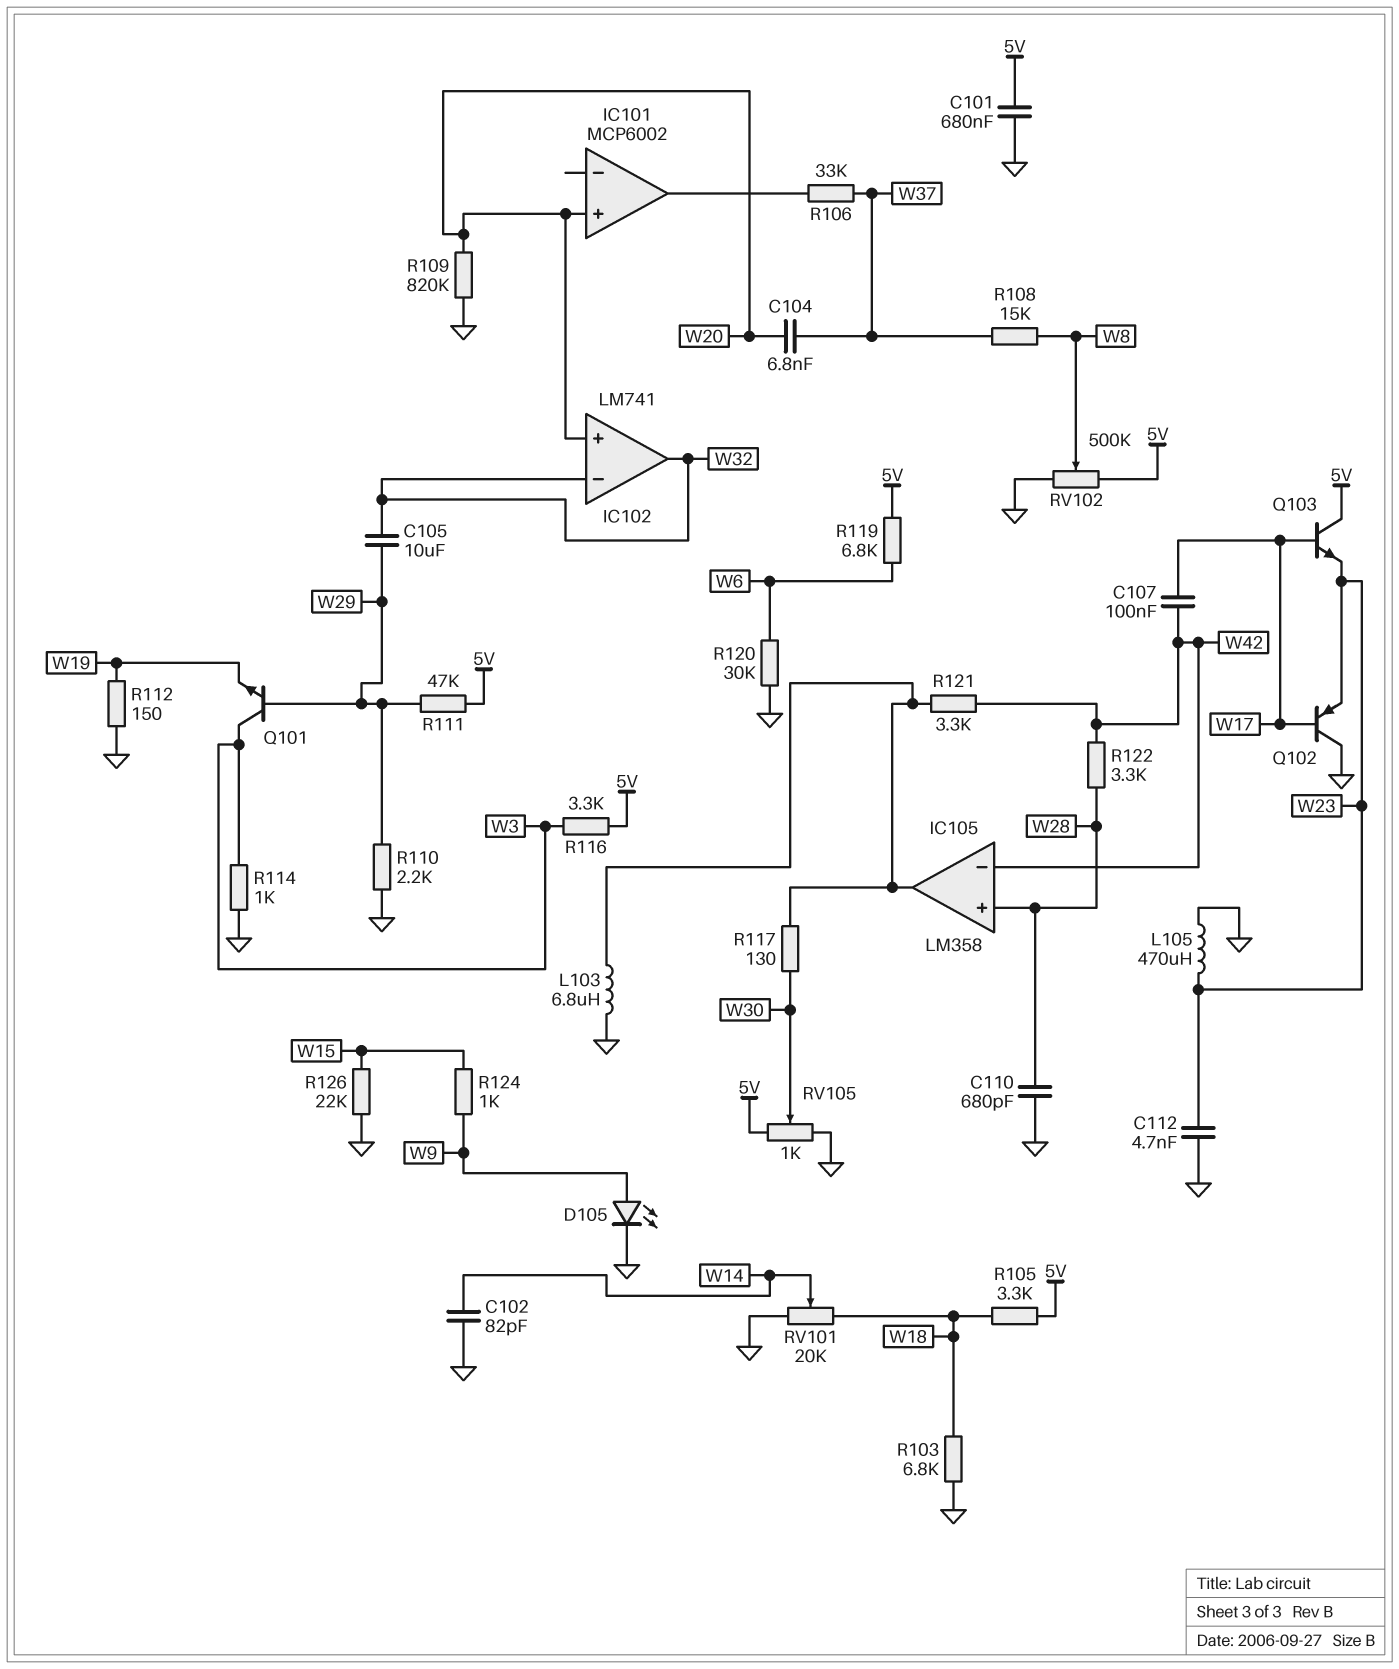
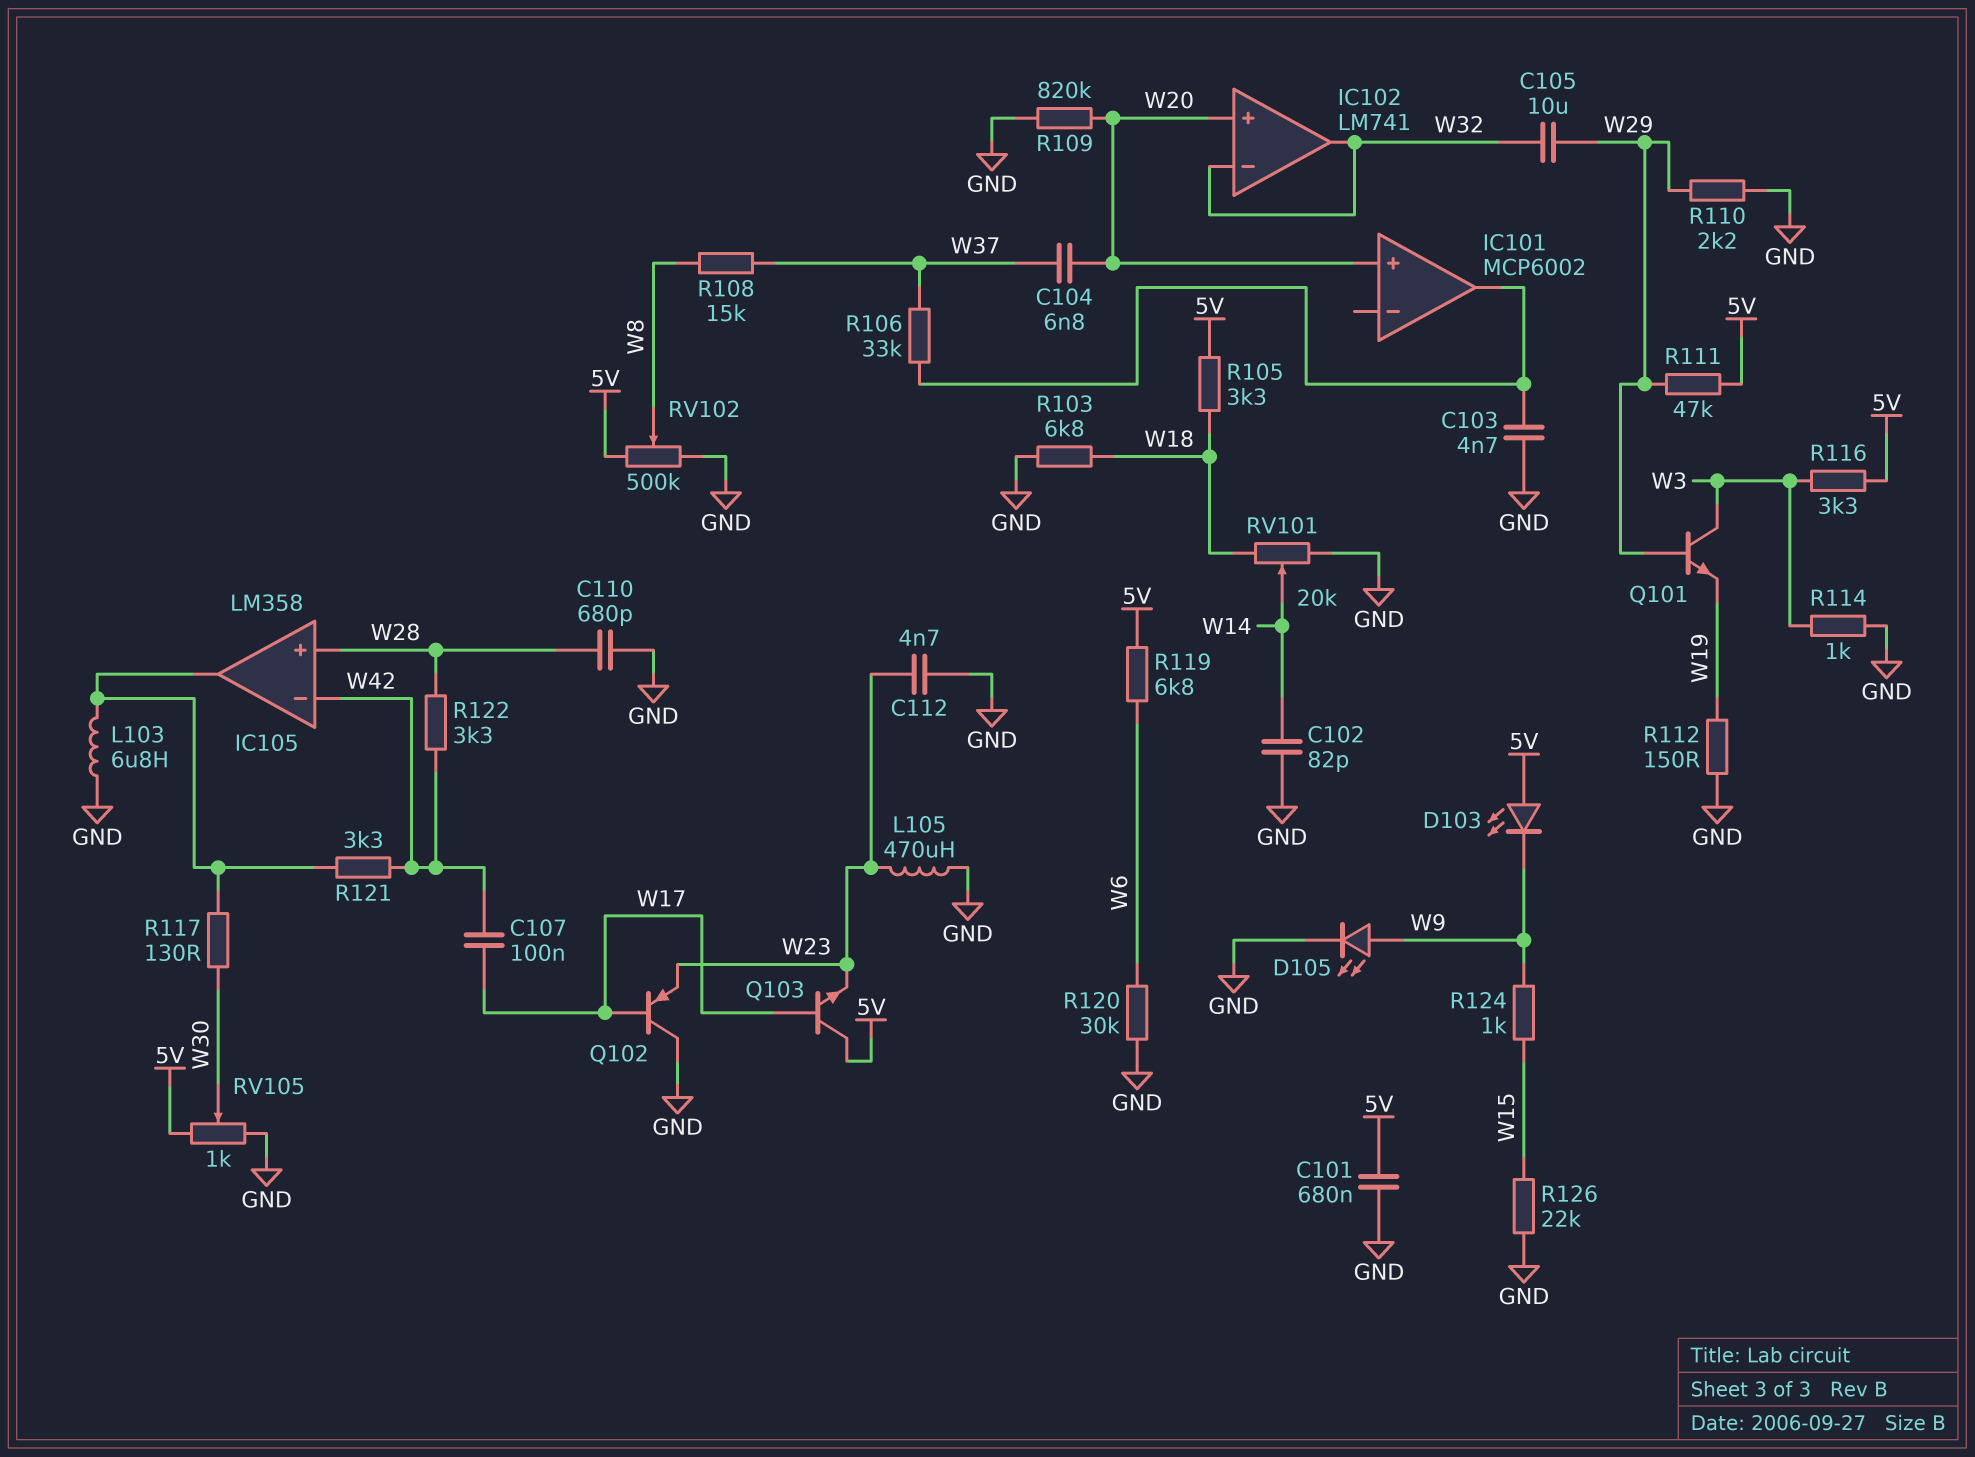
C103: none -> 4.7nF (GND, IC101/out)
D103: none -> LED (A 5V, K W9)

